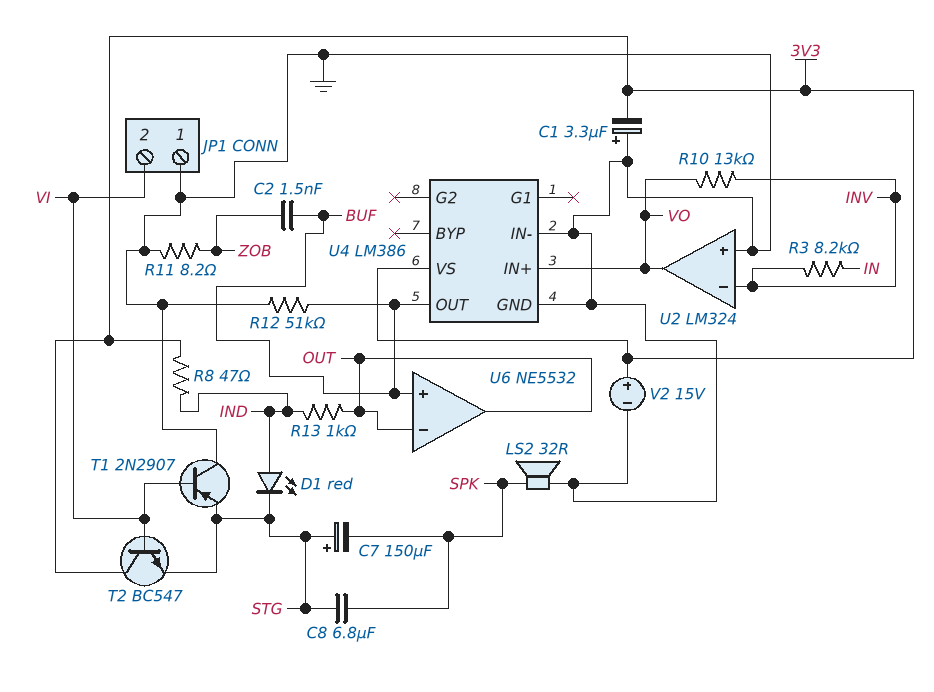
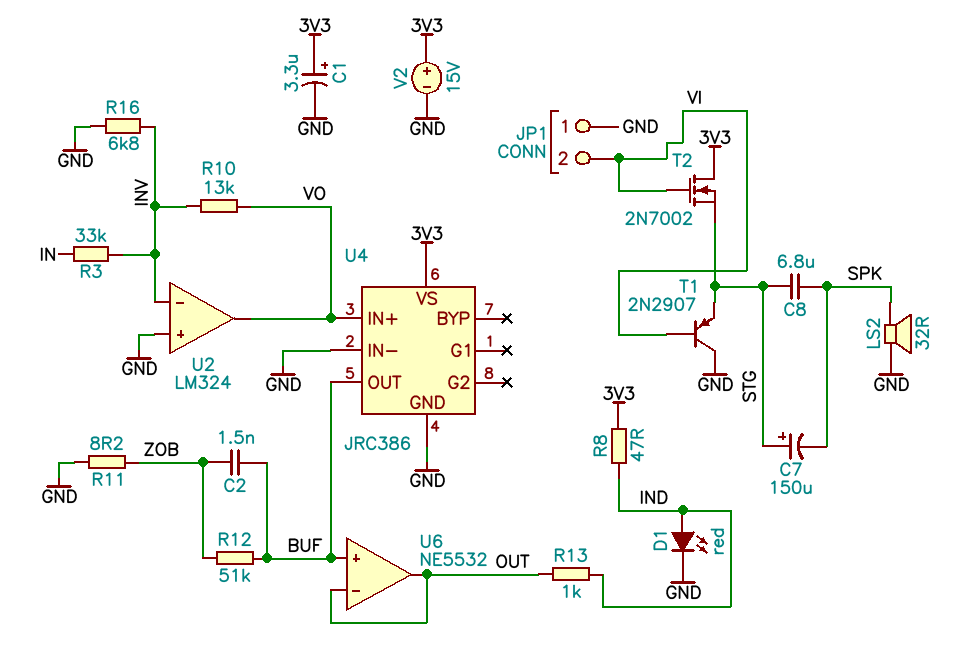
C1: 3.3uF (plus GND, minus 3V3) -> 3.3uF (plus 3V3, minus GND)
D1: LED red (A IND, K STG) -> LED red (A IND, K GND)
R3: 8.2k (IN, INV) -> 33k (IN, INV)
R12: 51k (BUF, GND) -> 51k (BUF, ZOB)
R16: none -> 6.8k (GND, INV)
T2: NPN BC547 (B VI, C 3V3, E STG) -> NMOS 2N7002 (G VI, D 3V3, S STG)
U4: LM386 -> JRC386

